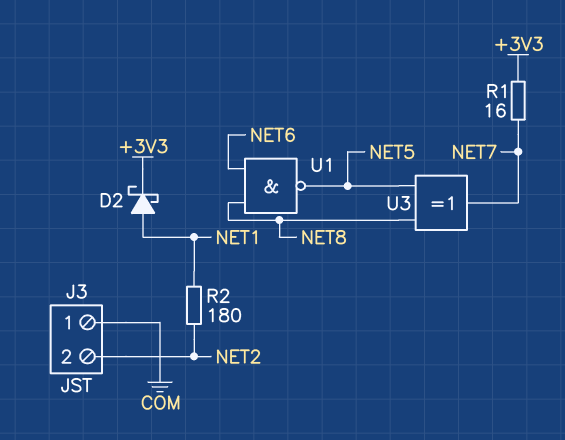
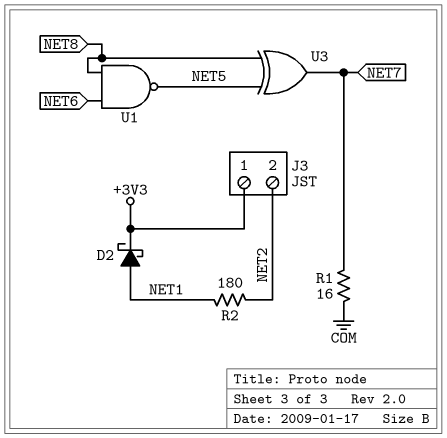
J3 pin 1: COM -> +3V3
R1: 16 (+3V3, NET7) -> 16 (COM, NET7)

